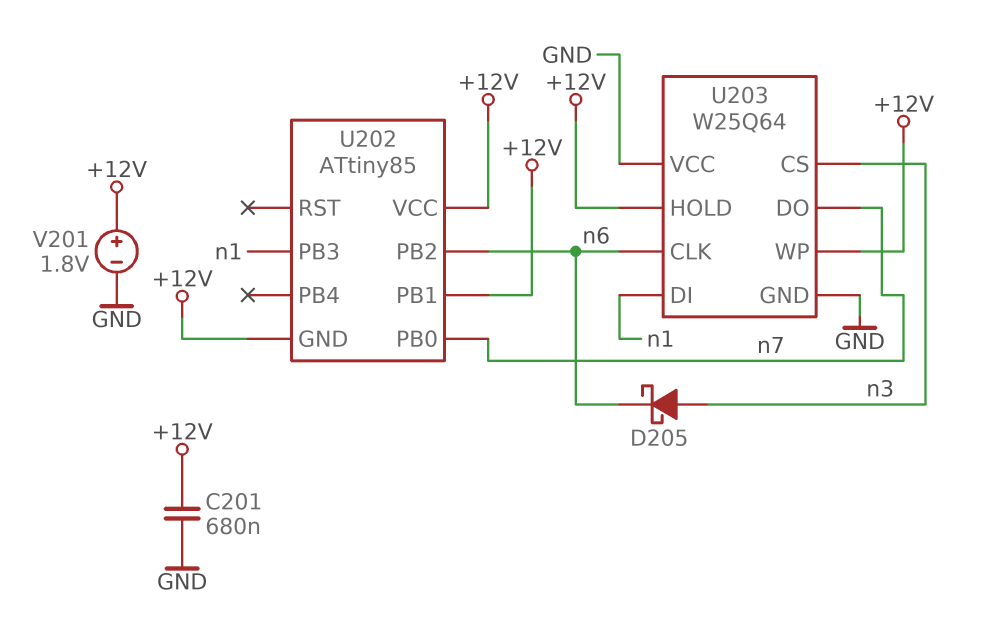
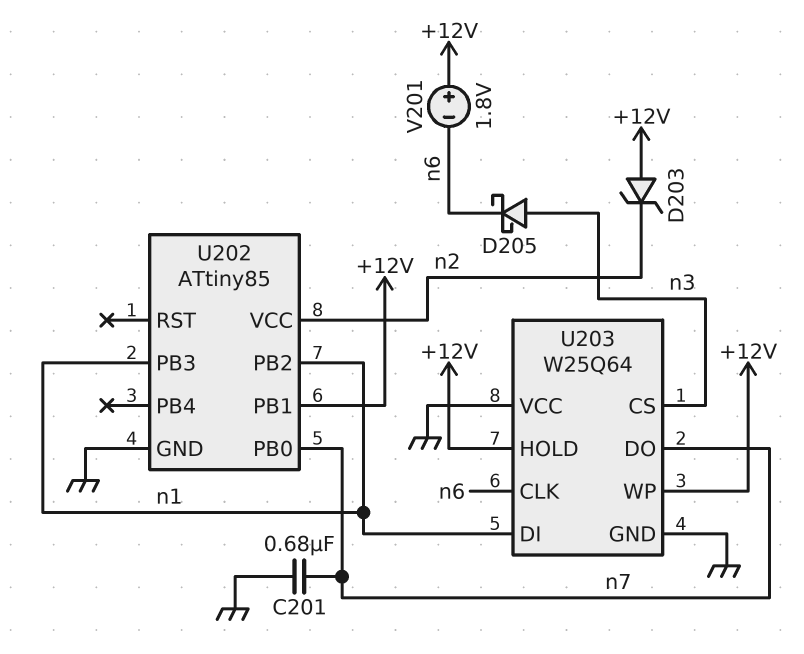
C201: 680nF (+12V, GND) -> 680nF (GND, n7)
D203: none -> zener (A +12V, K n2)
U202 pin GND: +12V -> GND
U202 pin PB2: n6 -> n1
U202 pin VCC: +12V -> n2
V201: 1.8V (plus +12V, minus GND) -> 1.8V (plus +12V, minus n6)

